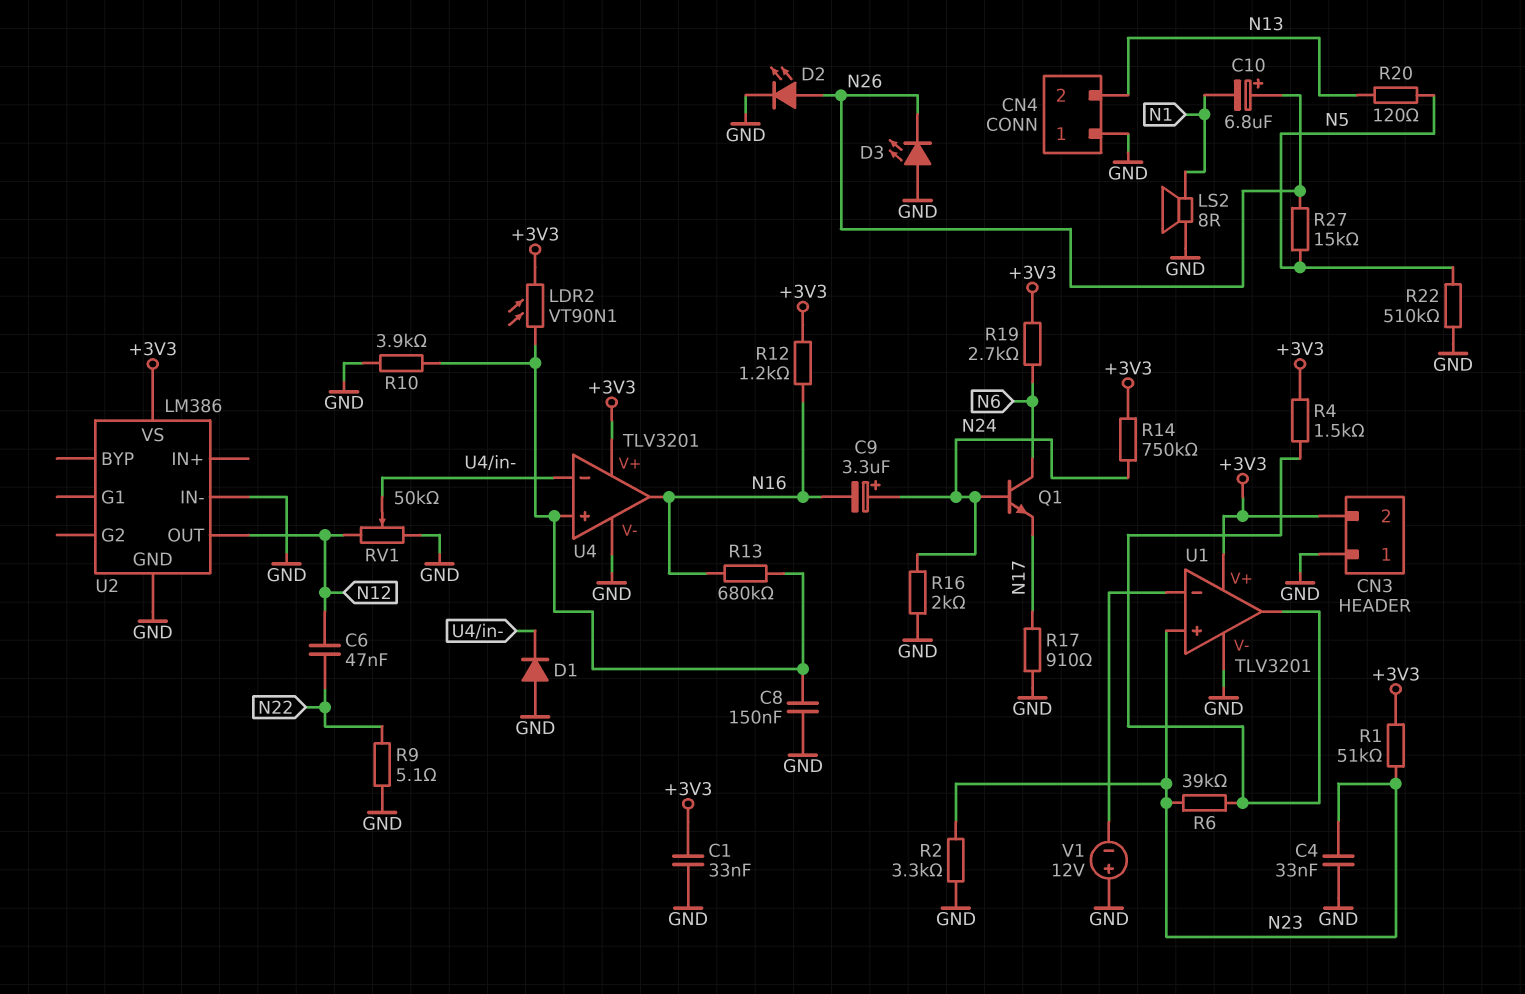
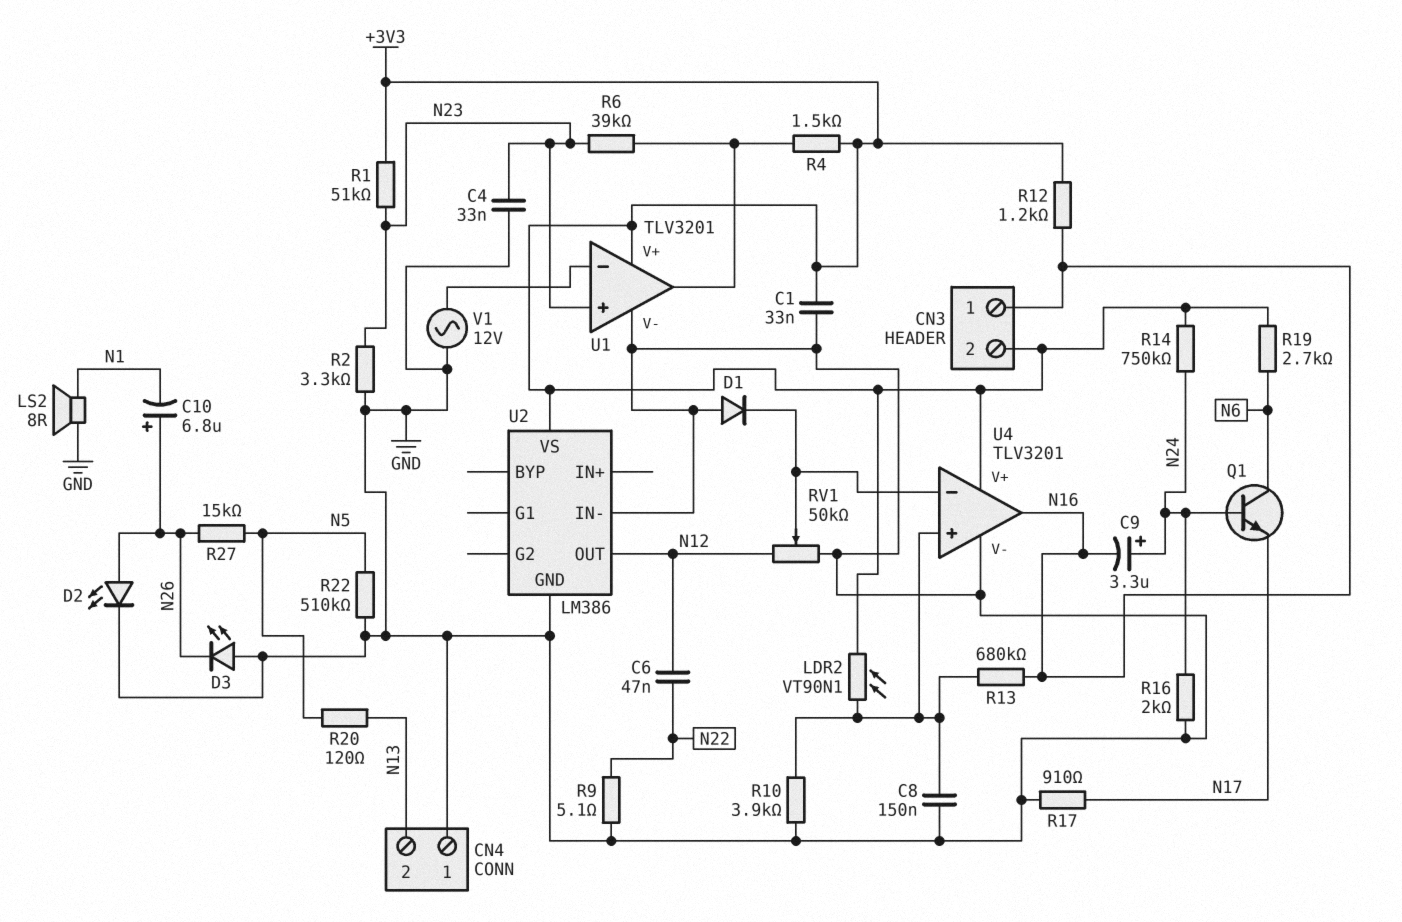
CN3 pin 1: GND -> N16
V1: 12V (plus GND, minus U1/in-) -> AC 12V (GND, U1/in-)

